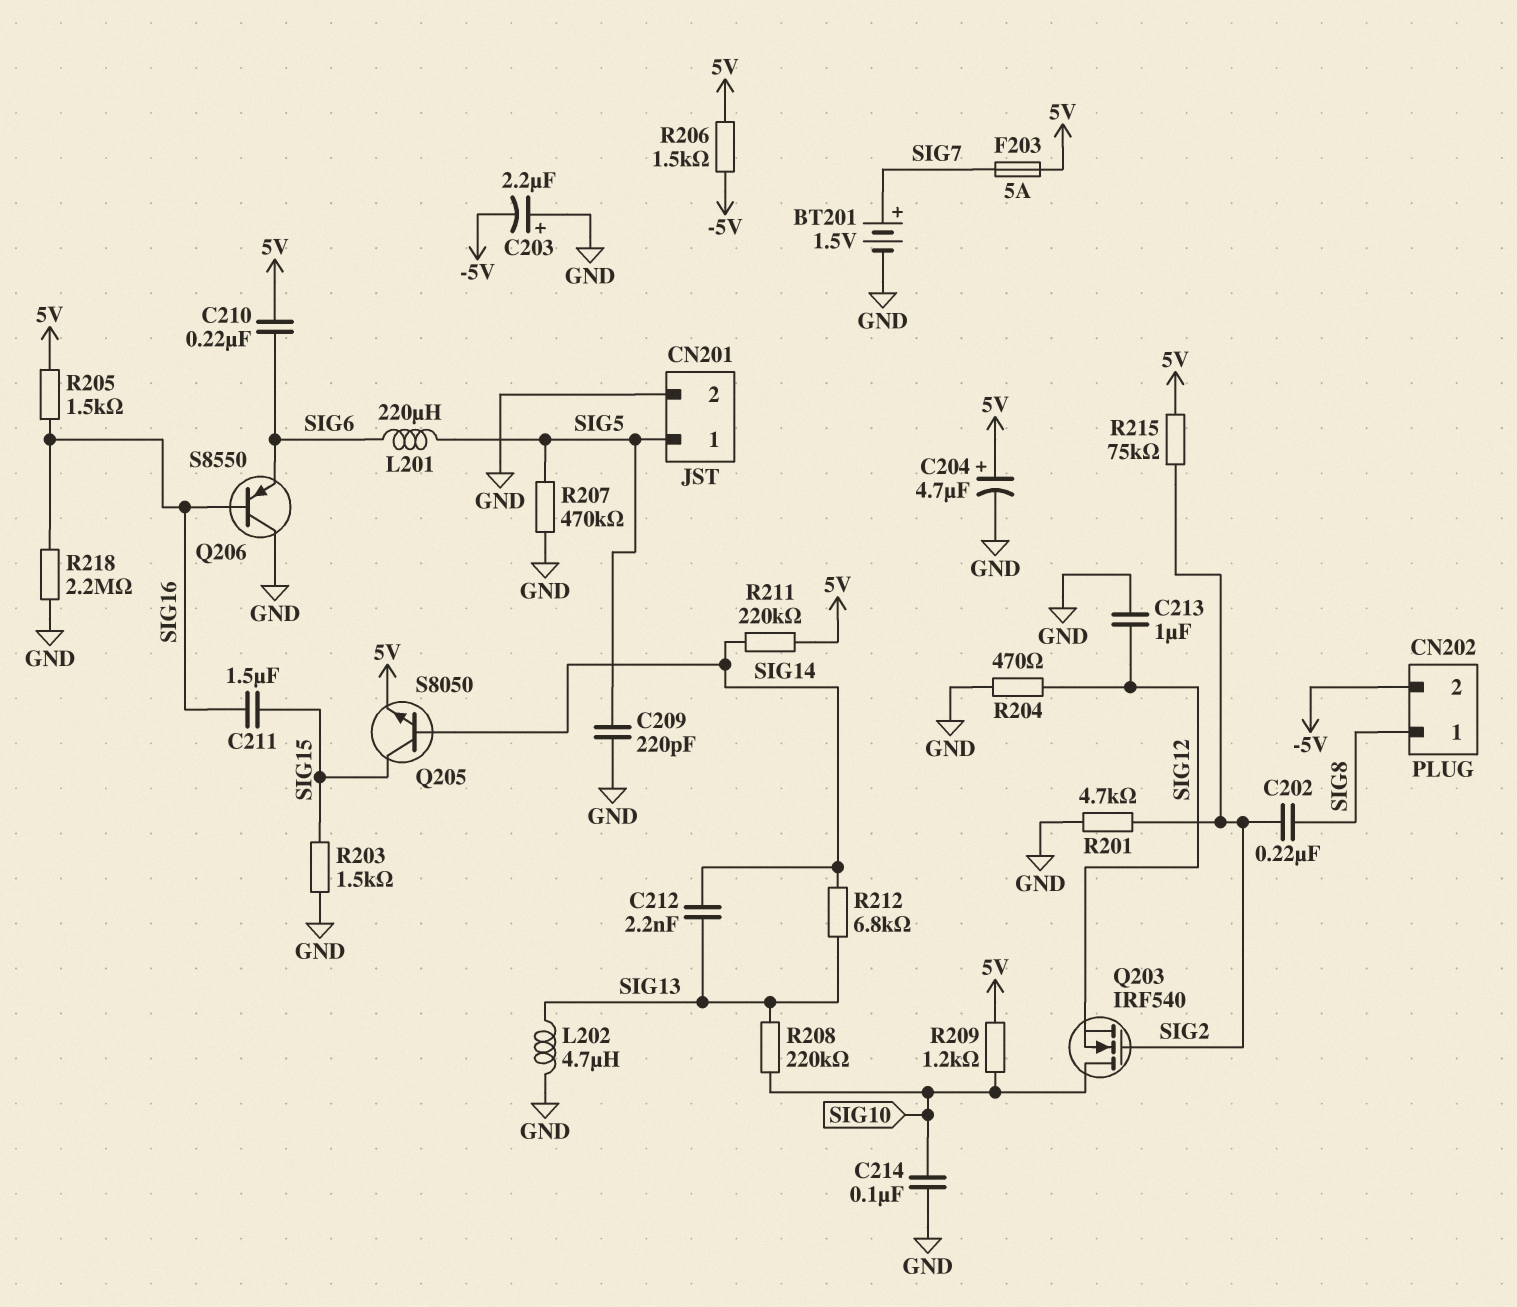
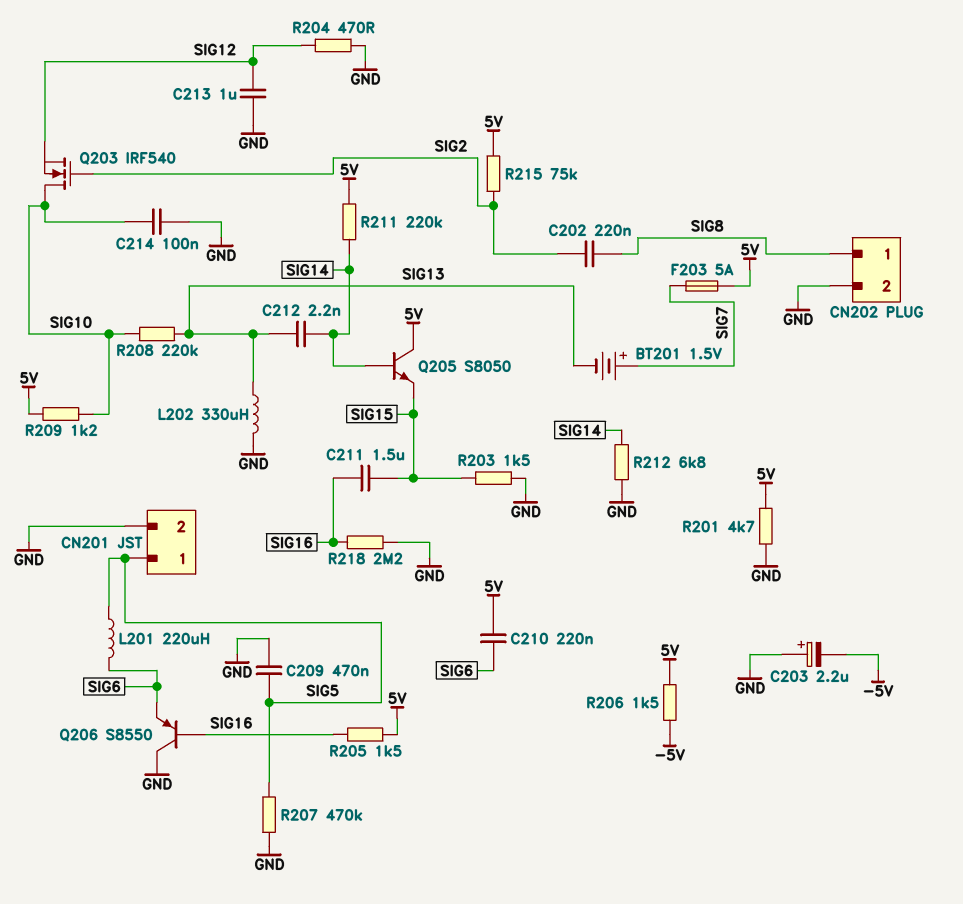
BT201: 1.5V (plus SIG7, minus GND) -> 1.5V (plus SIG7, minus SIG13)
C204: 4.7uF (plus 5V, minus GND) -> none
C209: 220pF (GND, SIG5) -> 470nF (GND, SIG5)
CN202 pin 2: -5V -> GND
L202: 4.7uH (GND, SIG13) -> 330uH (GND, SIG13)
Q205: NPN S8050 (B SIG14, C SIG15, E 5V) -> NPN S8050 (B SIG14, C 5V, E SIG15)
R201: 4.7k (GND, SIG2) -> 4.7k (5V, GND)
R212: 6.8k (SIG13, SIG14) -> 6.8k (GND, SIG14)

